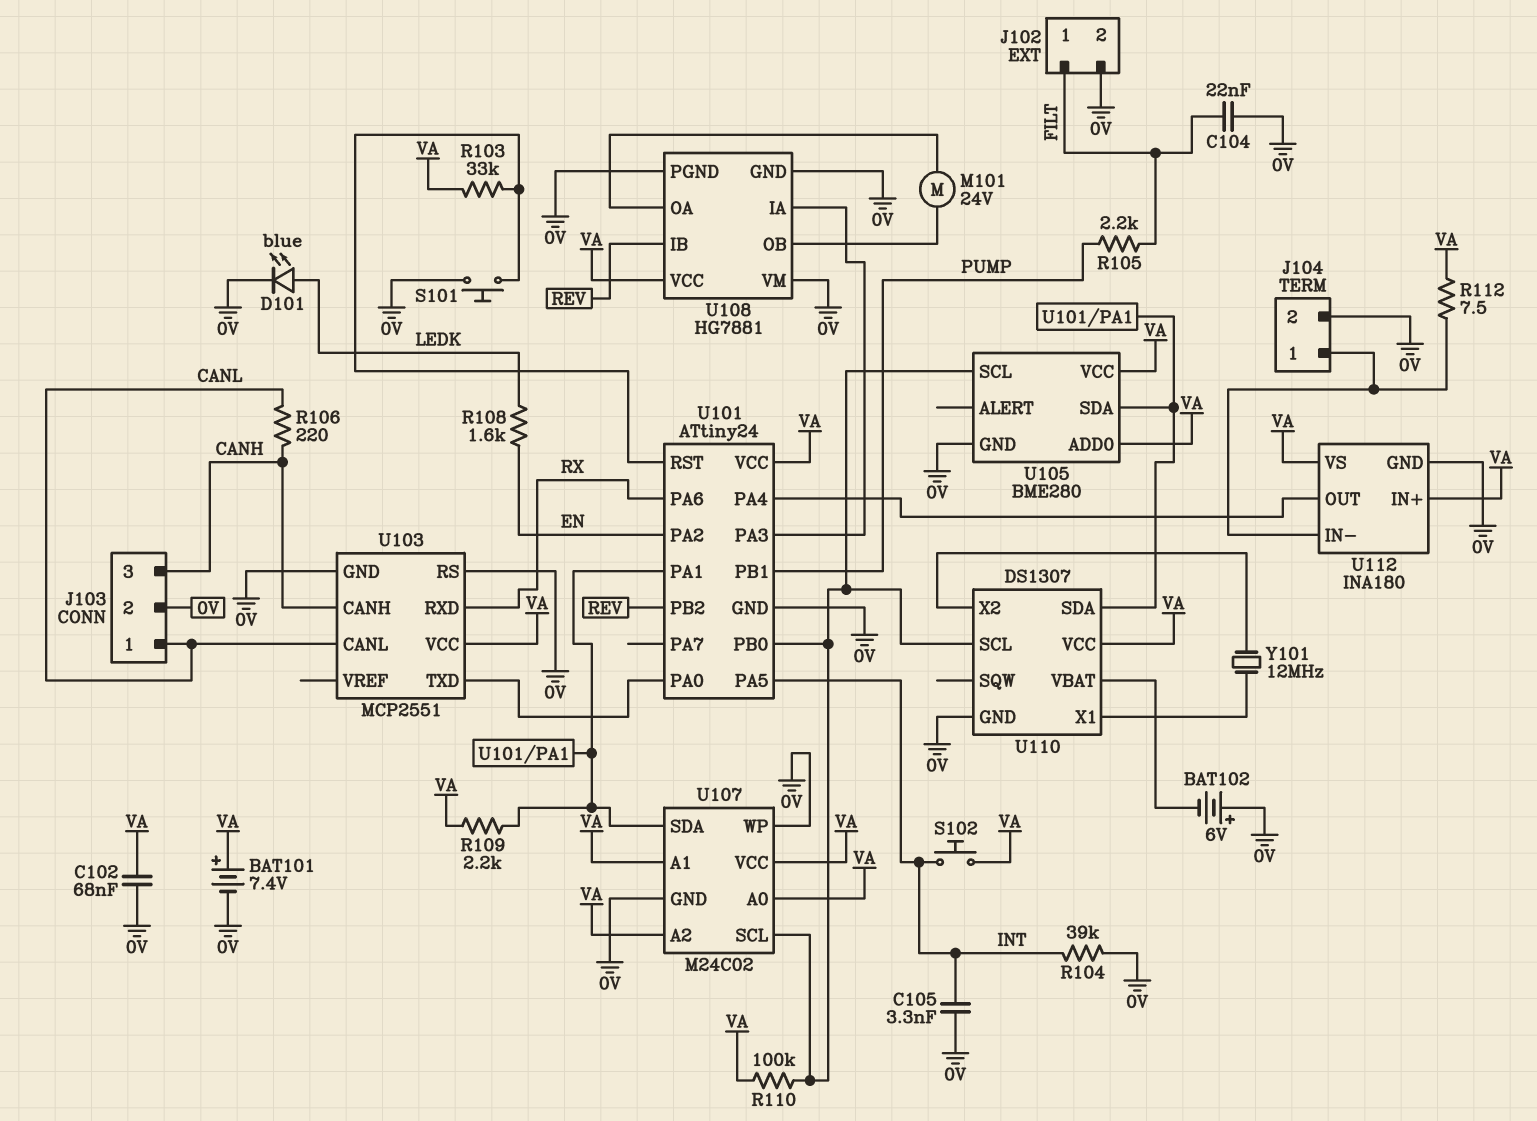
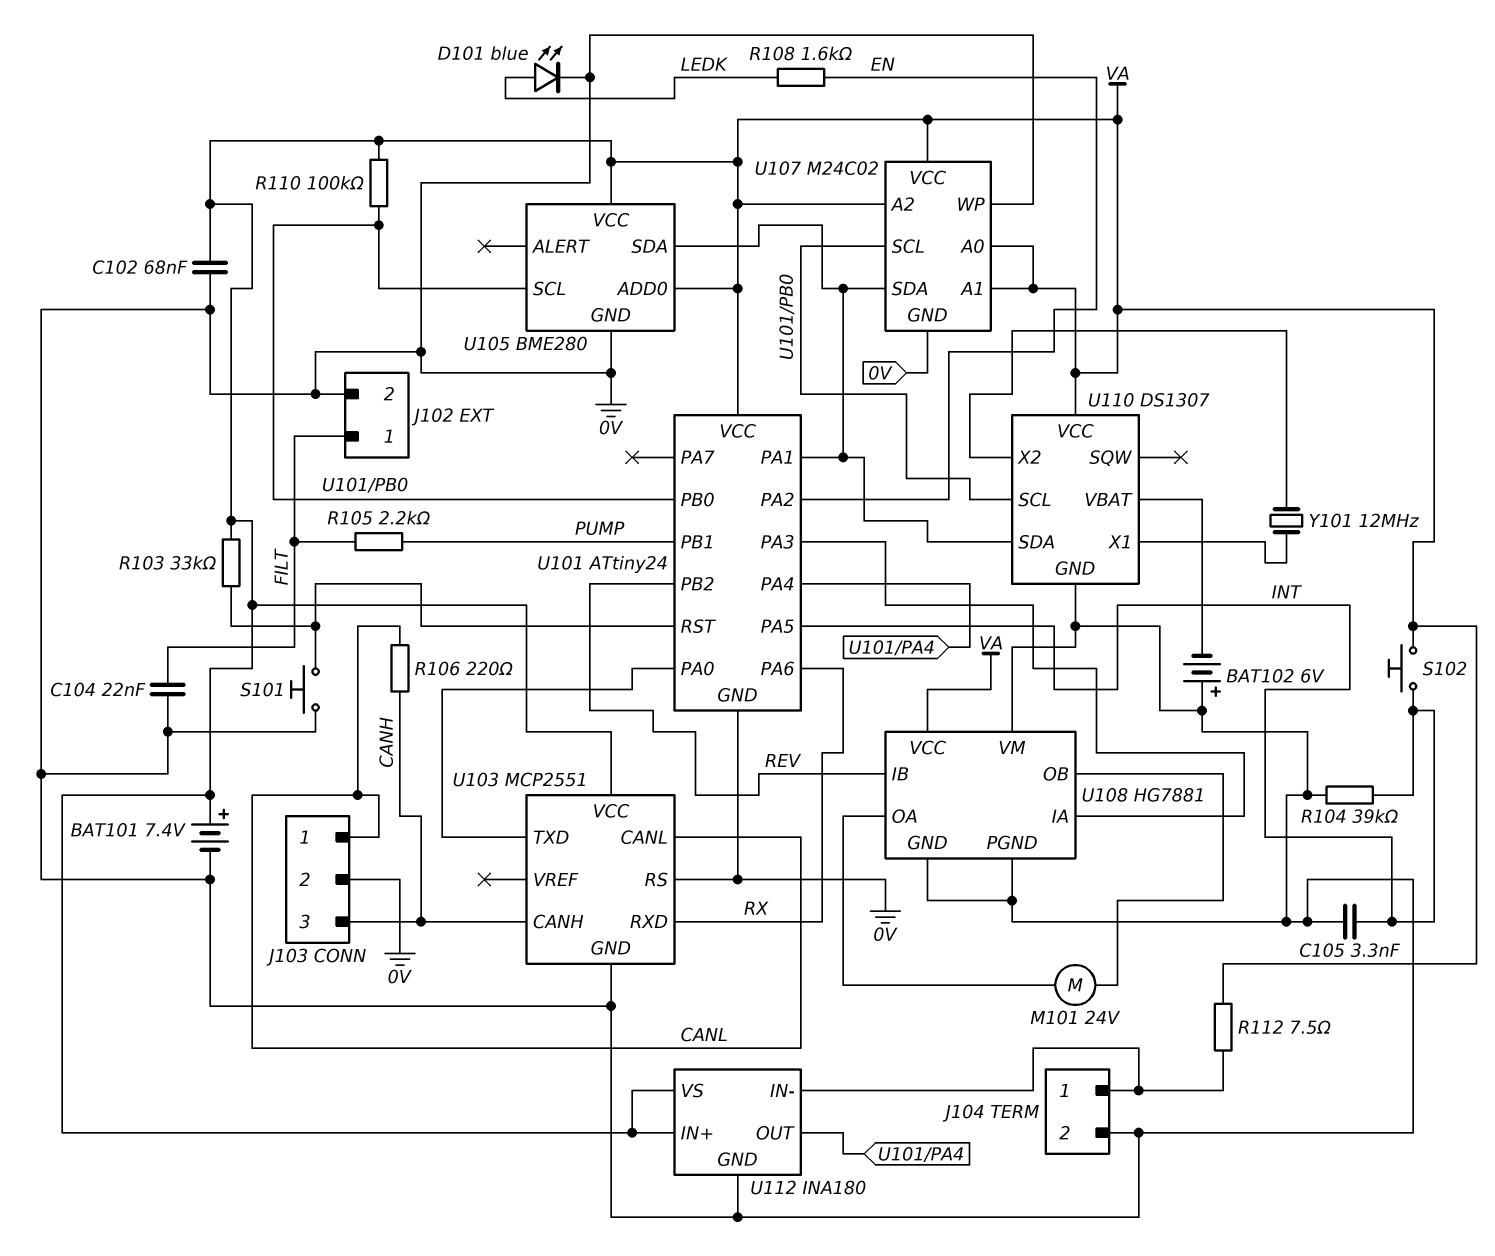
R109: 2.2k (U101/PA1, VA) -> none

